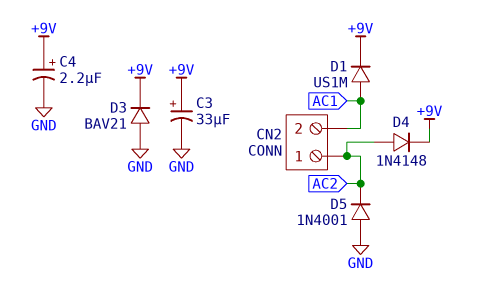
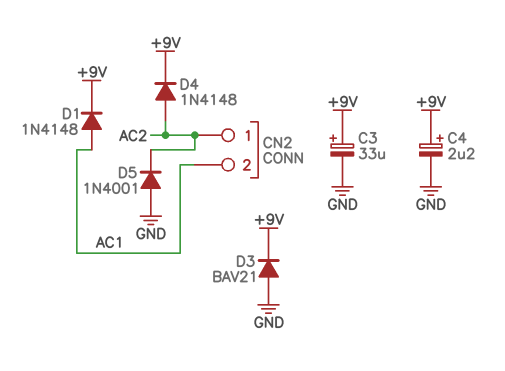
D1: diode US1M (A AC1, K +9V) -> diode 1N4148 (A AC1, K +9V)

